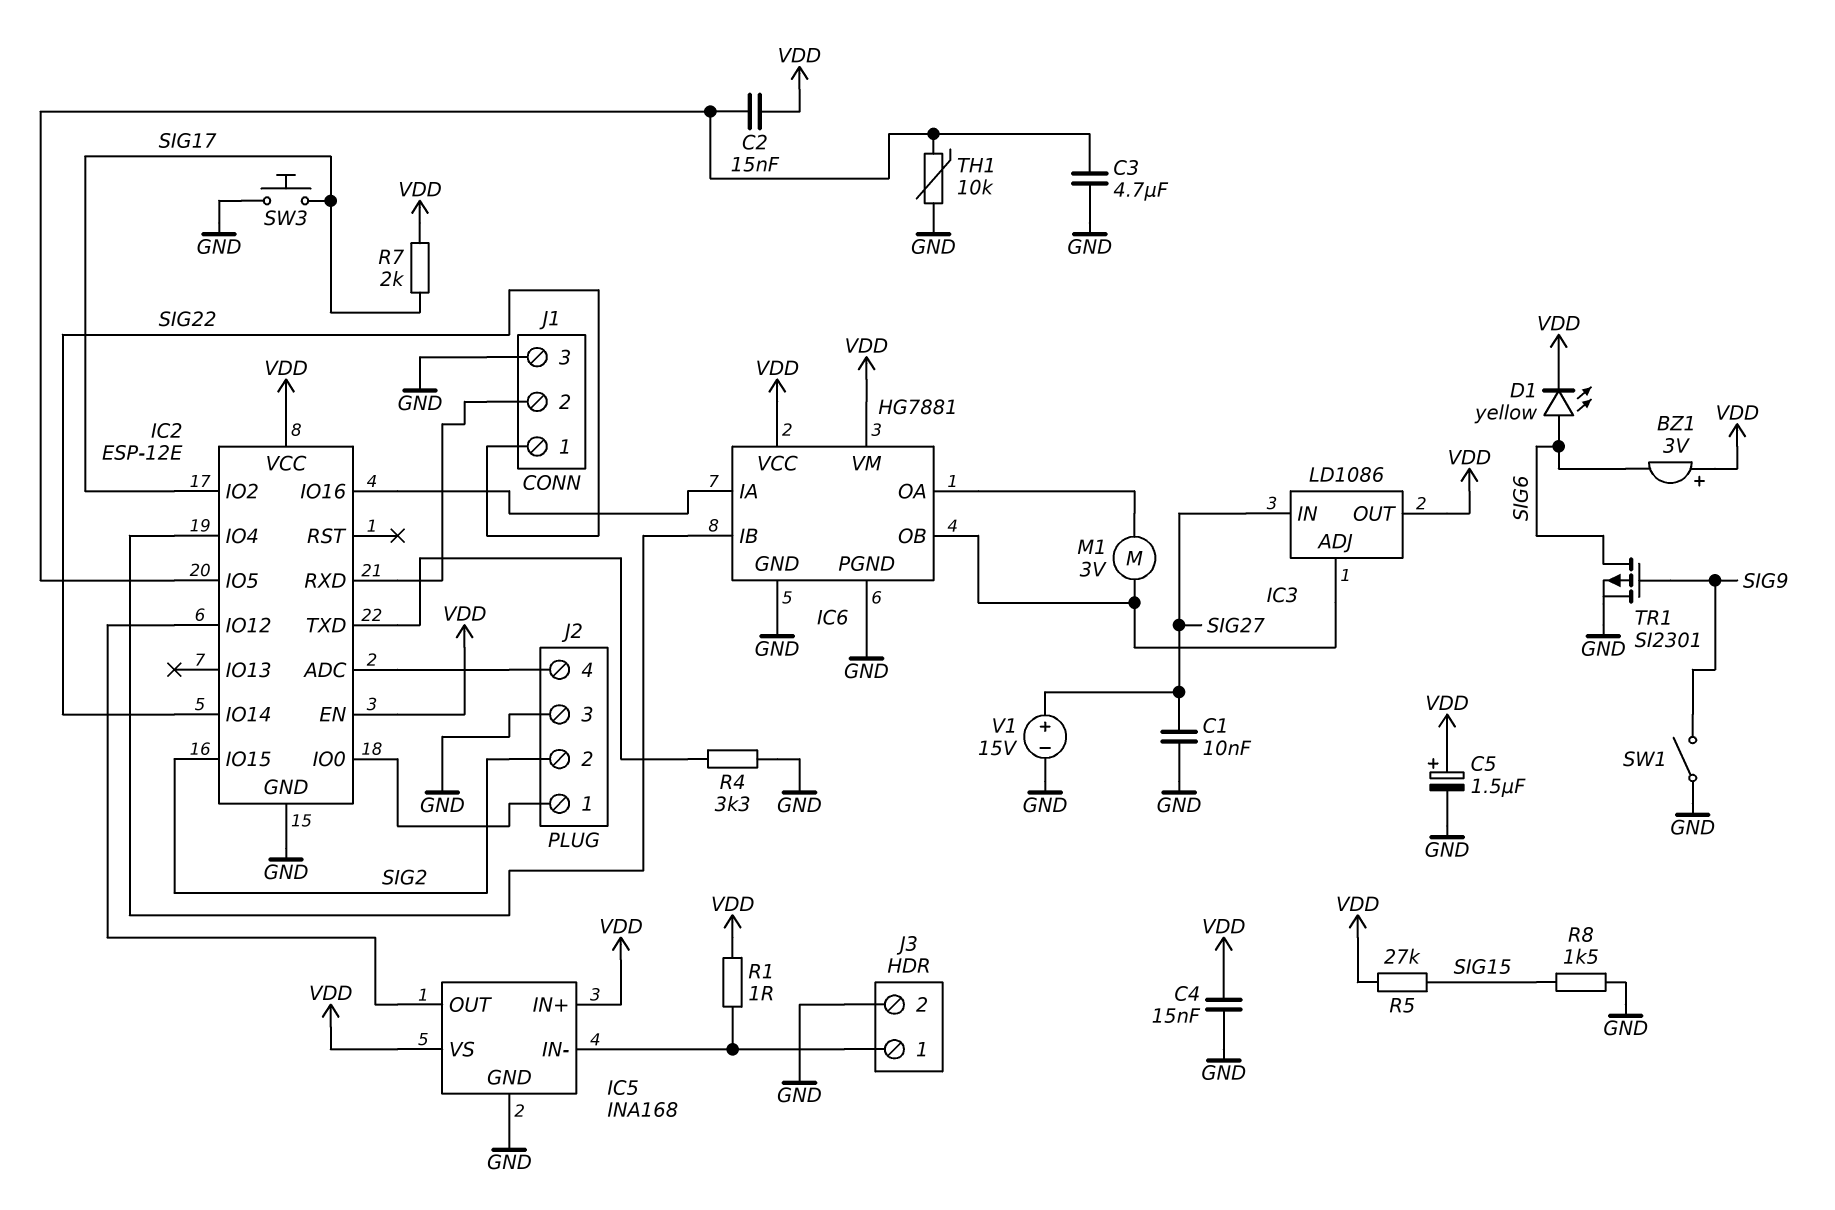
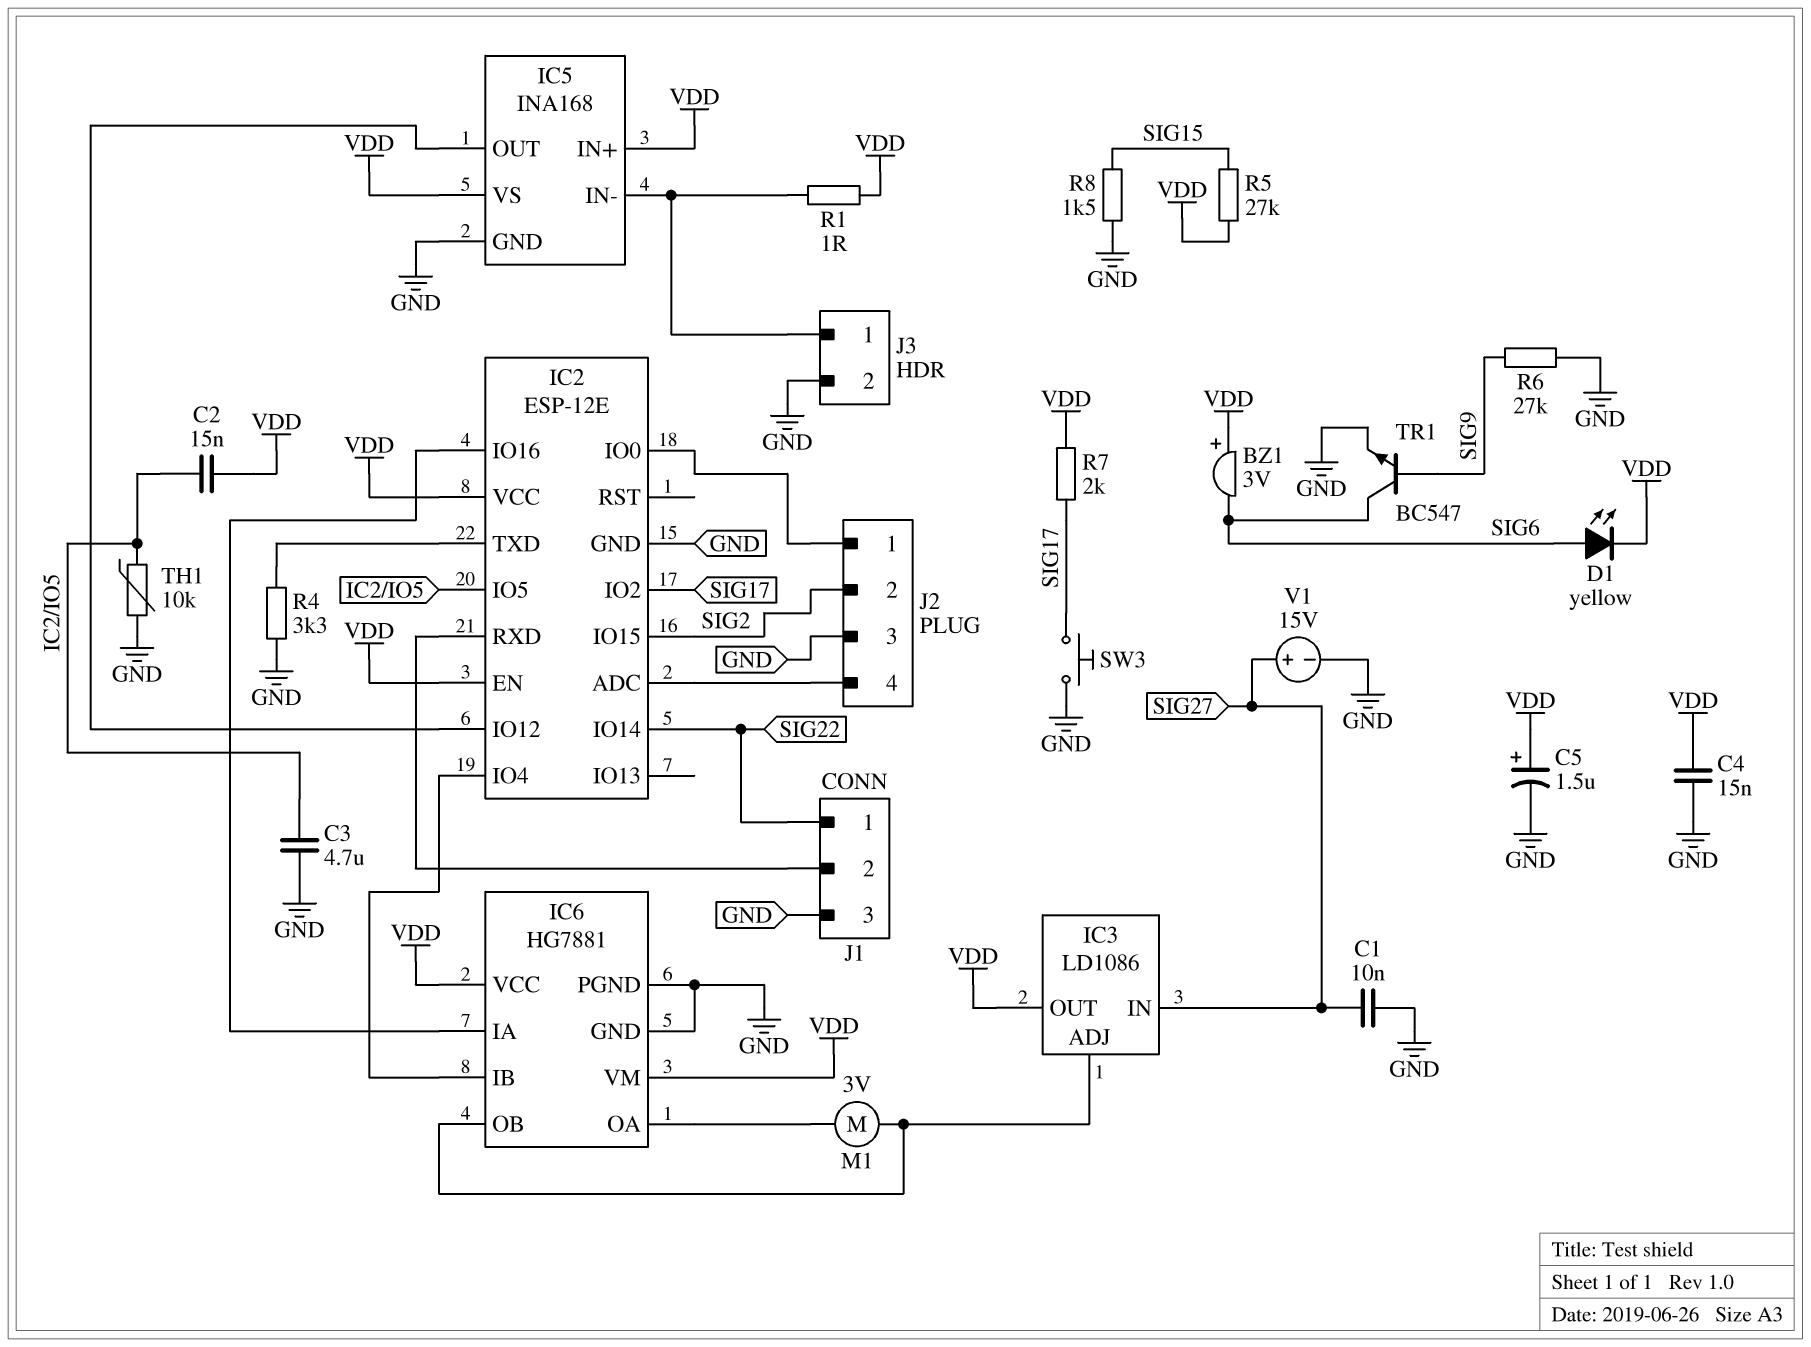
R6: none -> 27k (GND, SIG9)
SW1: switch (GND, SIG9) -> none
TR1: PMOS SI2301 (G SIG9, D SIG6, S GND) -> NPN BC547 (B SIG9, C SIG6, E GND)

